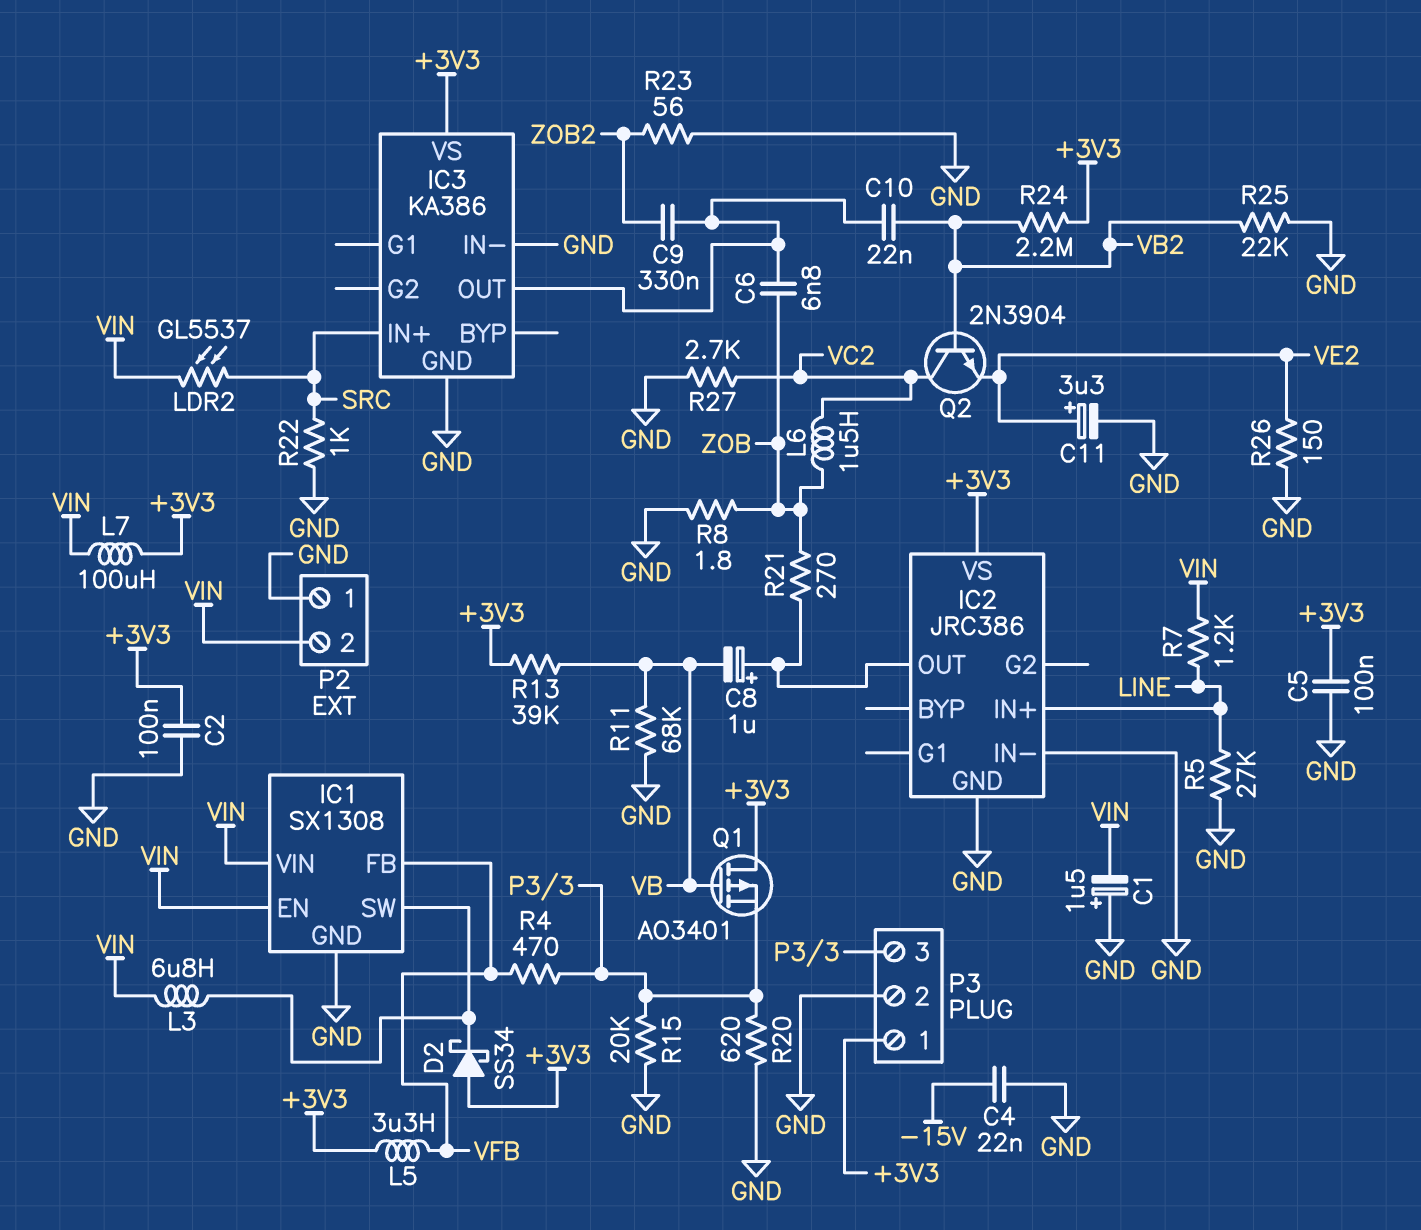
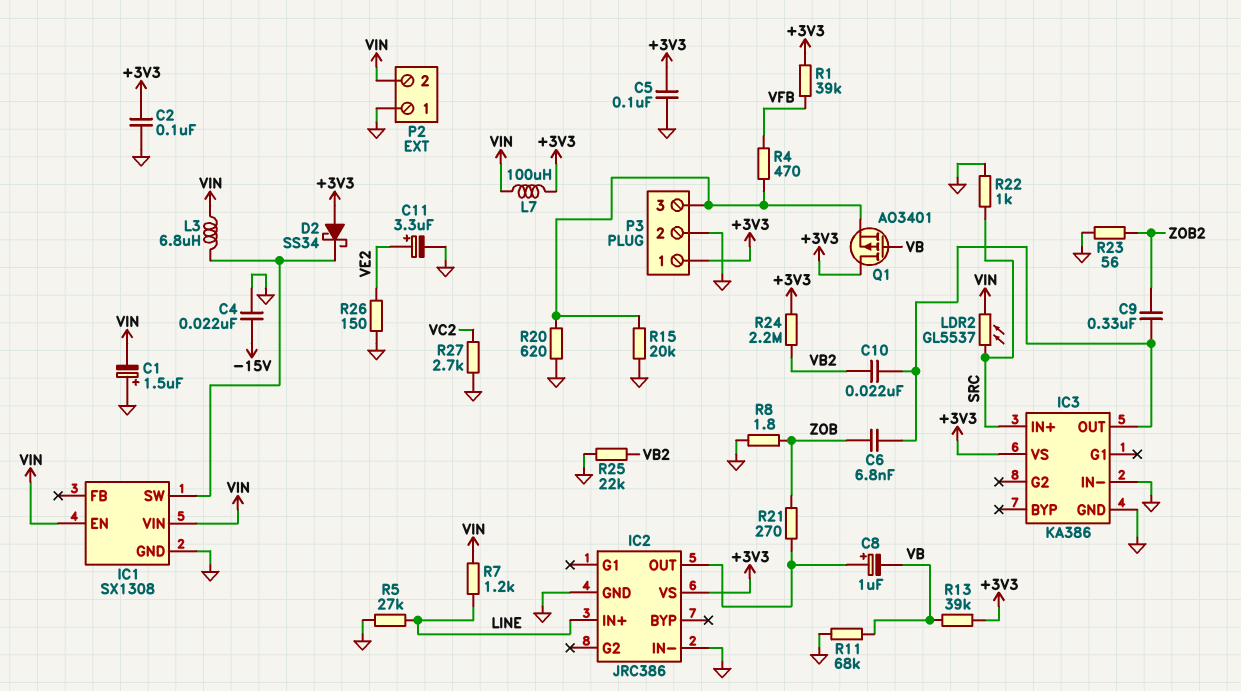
IC1 pin FB: VFB -> none
L5: 3.3uH (+3V3, VFB) -> none
L6: 1.5uH (VC2, ZOB) -> none
Q2: NPN 2N3904 (B VB2, C VC2, E VE2) -> none
R1: none -> 39k (+3V3, VFB)

